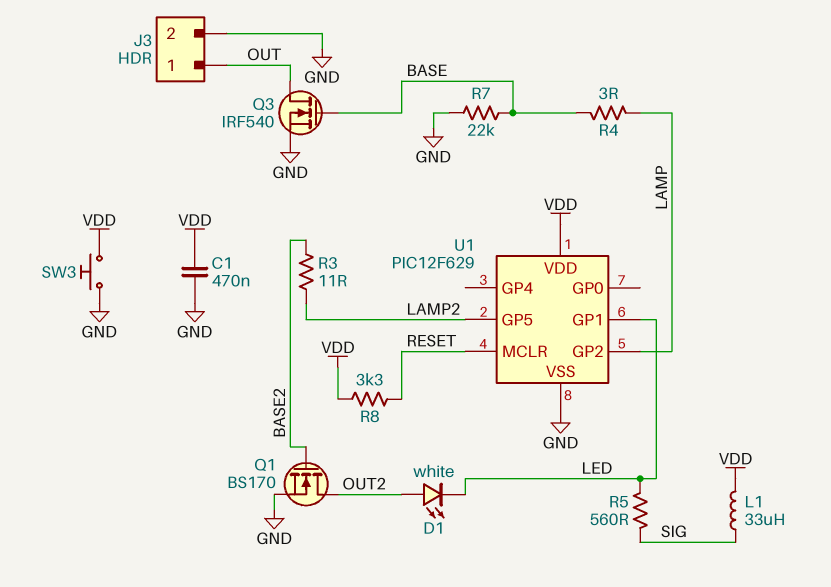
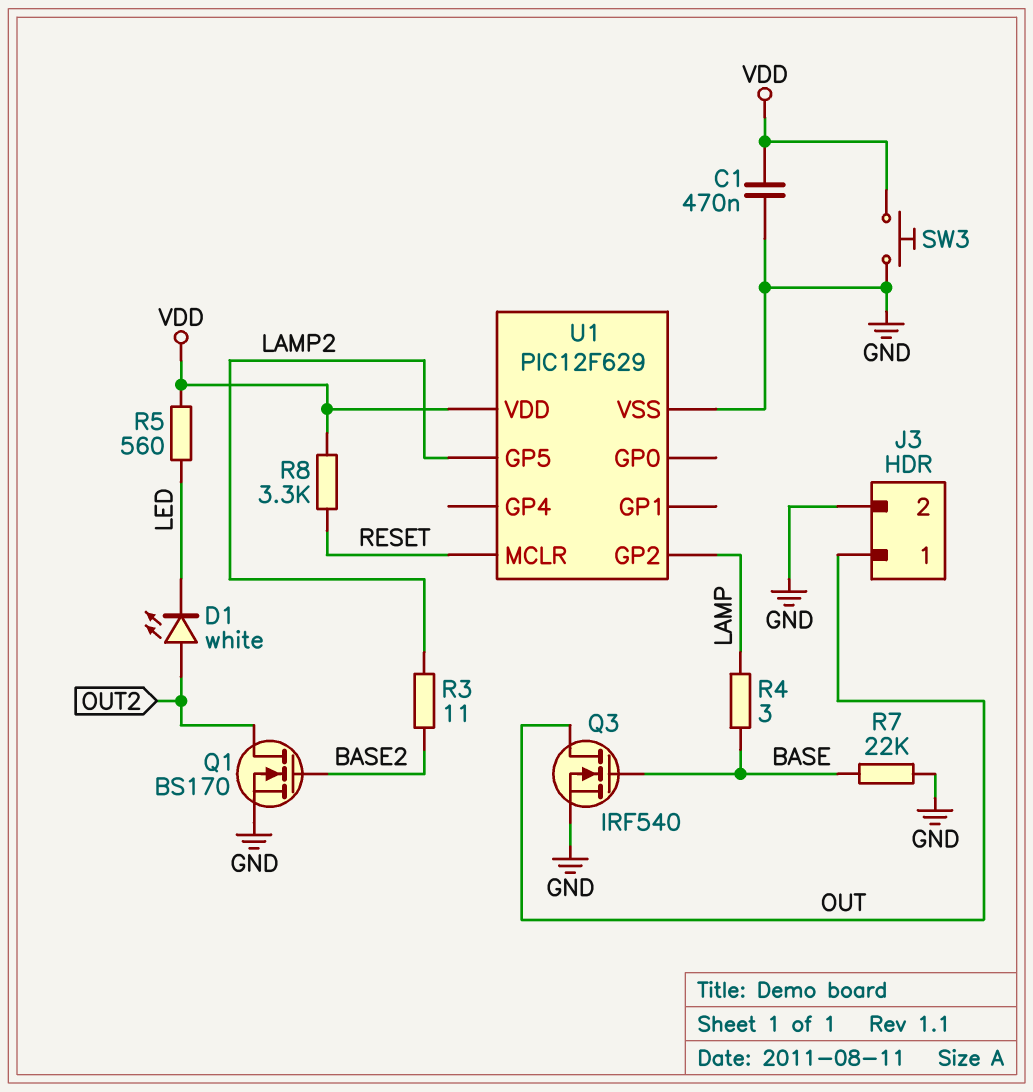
L1: 33uH (SIG, VDD) -> none
R5: 560 (LED, SIG) -> 560 (LED, VDD)
U1 pin GP1: LED -> none

